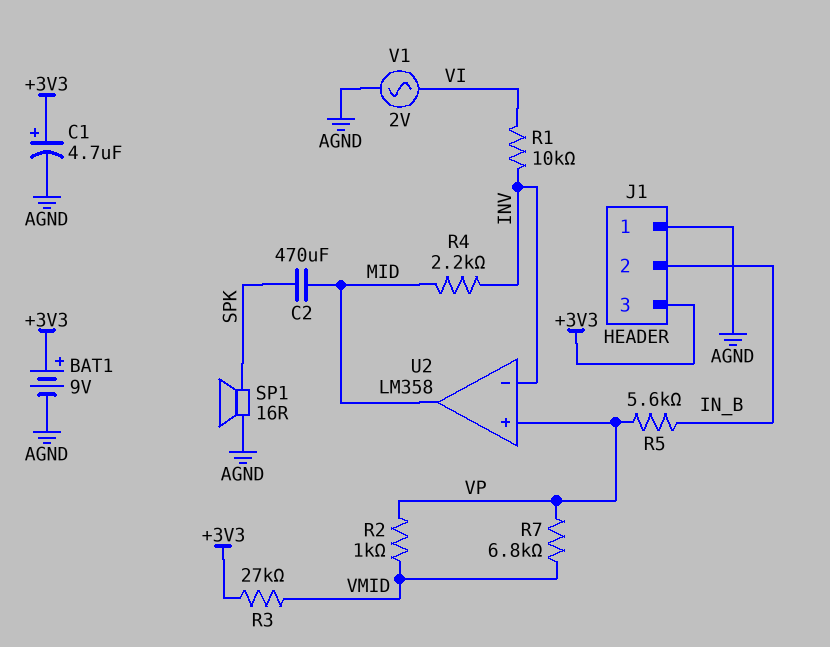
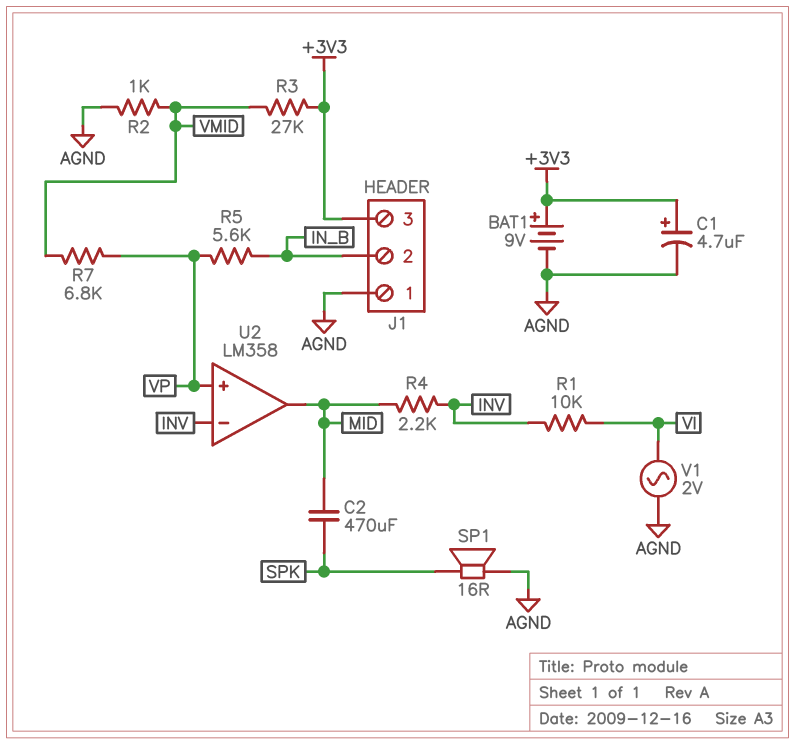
R2: 1k (VMID, VP) -> 1k (AGND, VMID)

